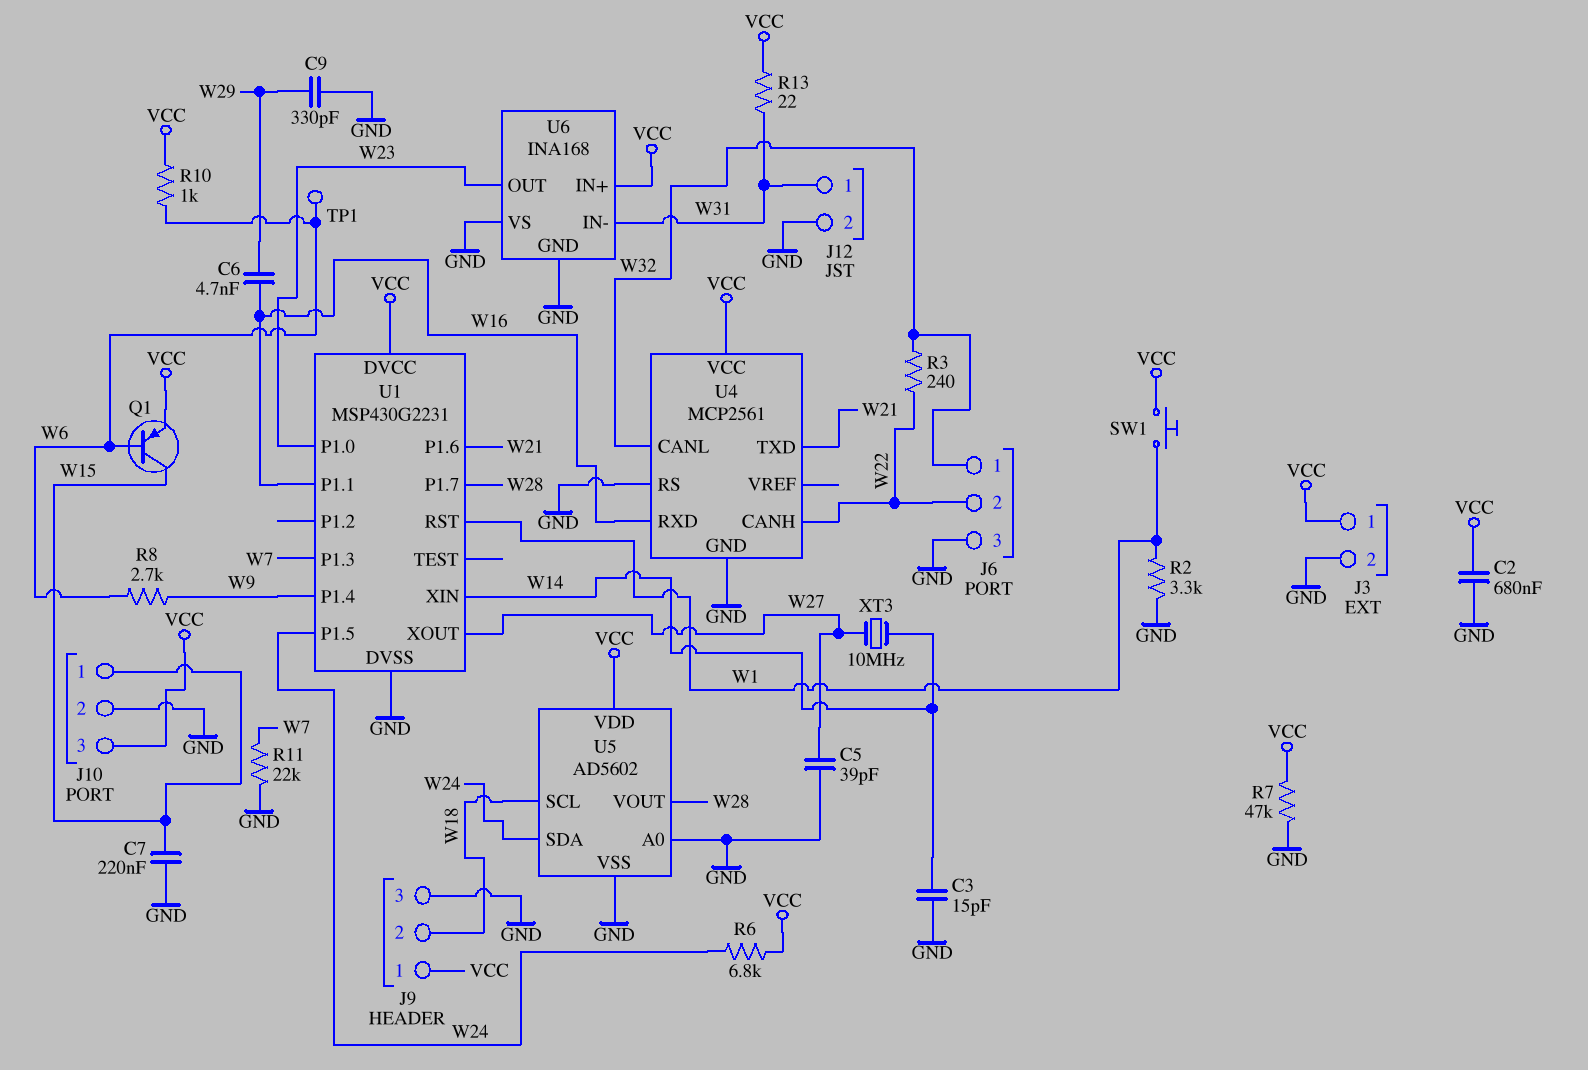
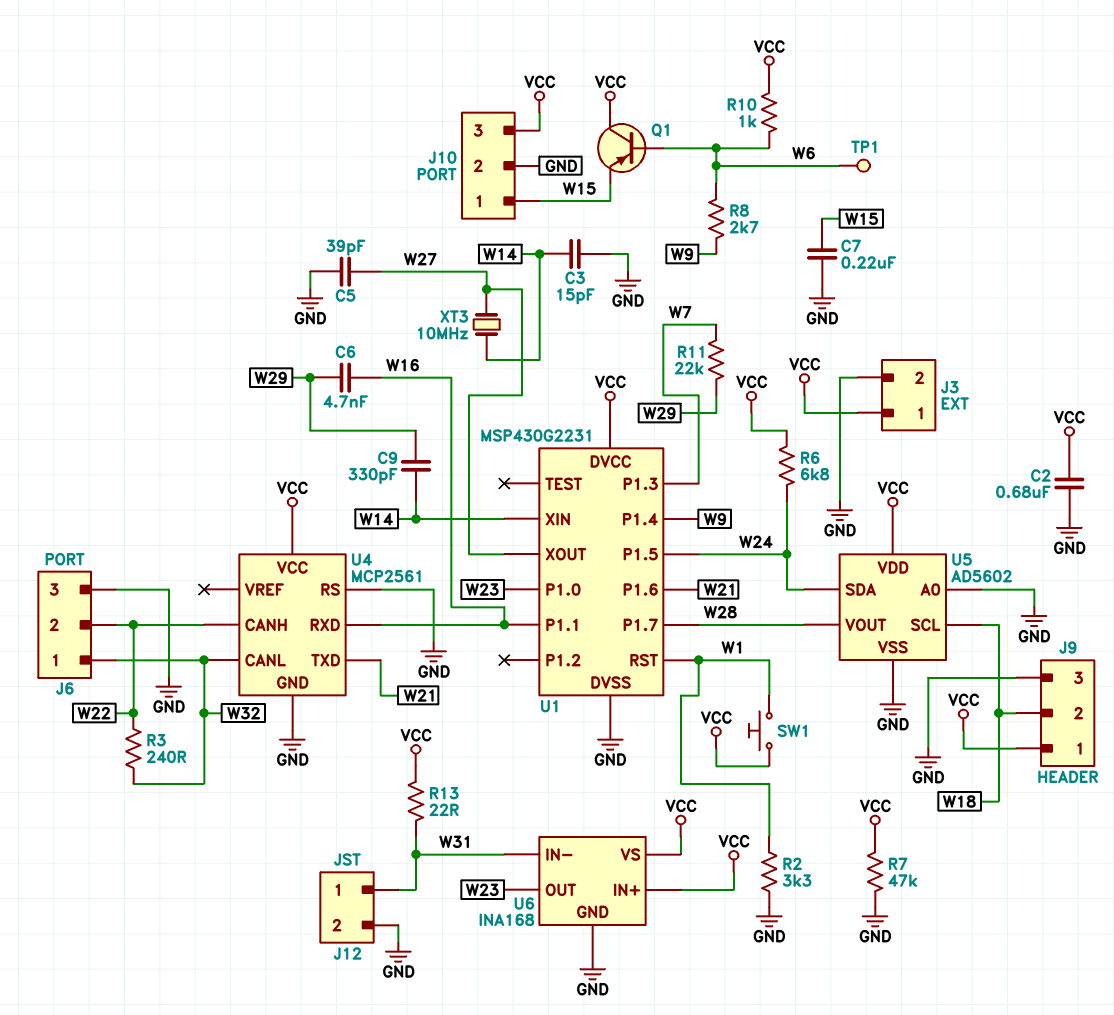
C9: 330pF (GND, W29) -> 330pF (W14, W29)
Q1: PNP (B W6, C W15, E VCC) -> PNP (B W6, C VCC, E W15)
R11: 22k (GND, W7) -> 22k (W7, W29)
U6 pin VS: GND -> VCC

